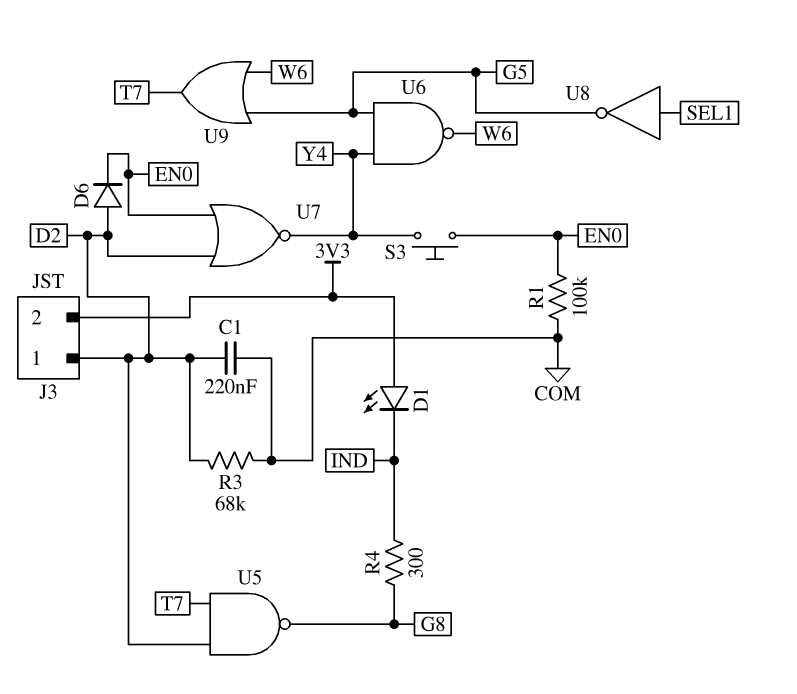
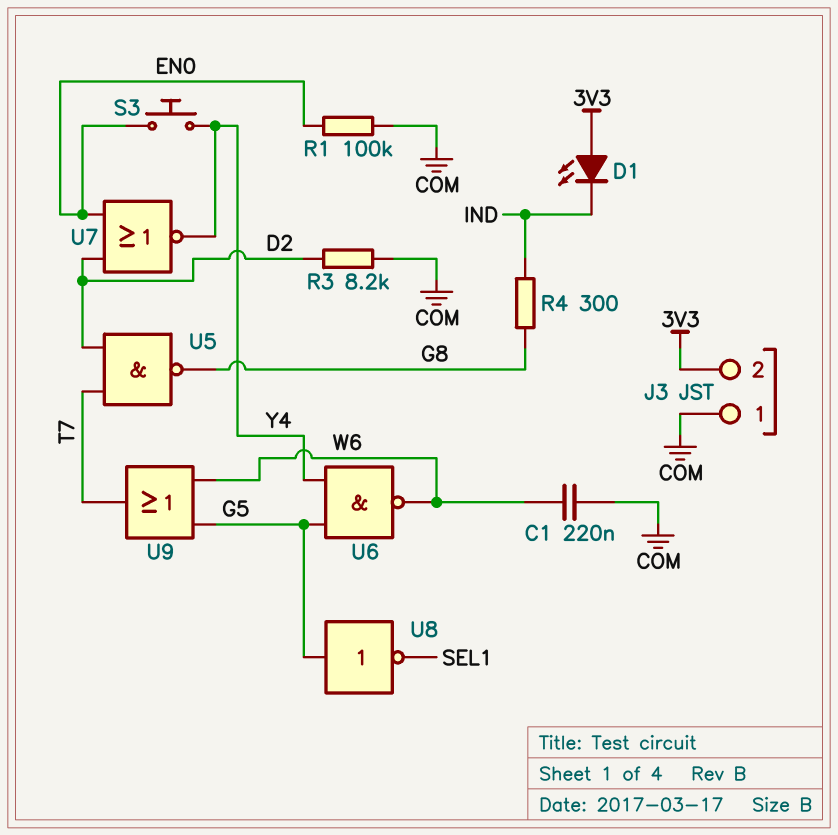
C1: 220nF (COM, D2) -> 220nF (COM, W6)
D6: diode (A D2, K EN0) -> none
J3 pin 1: D2 -> COM
R3: 68k (COM, D2) -> 8.2k (COM, D2)
U8: NOT (in SEL1, out G5) -> NOT (in G5, out SEL1)

